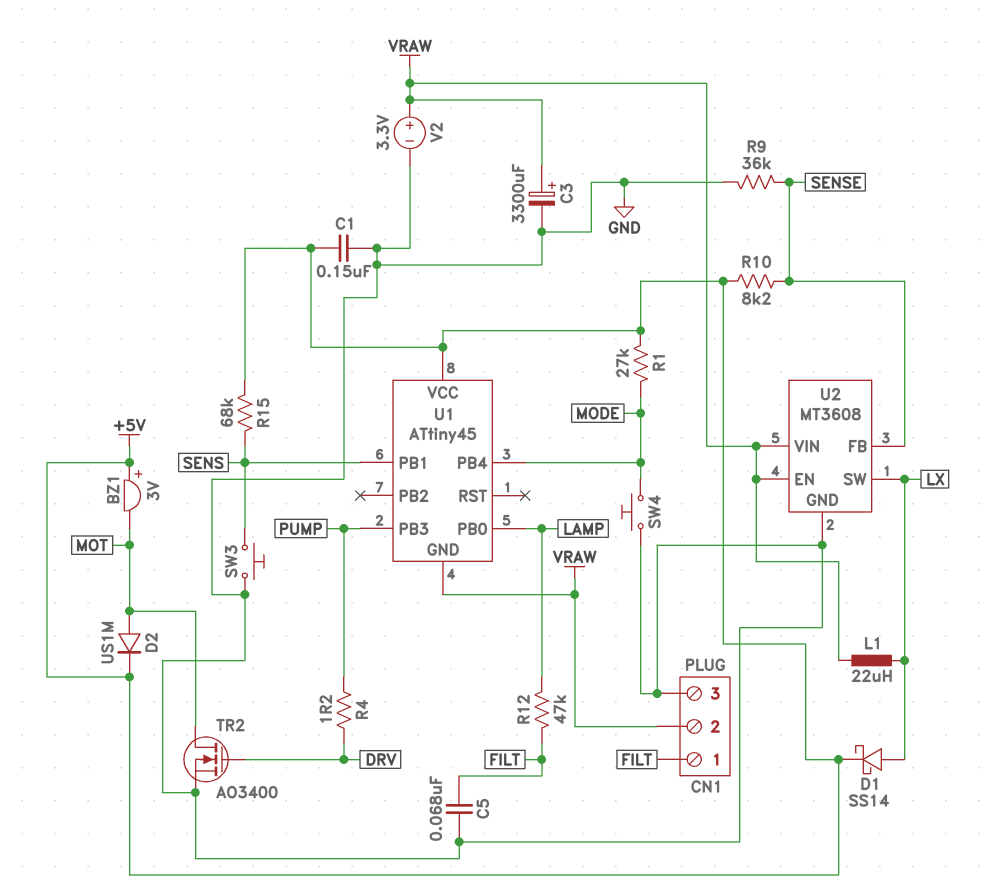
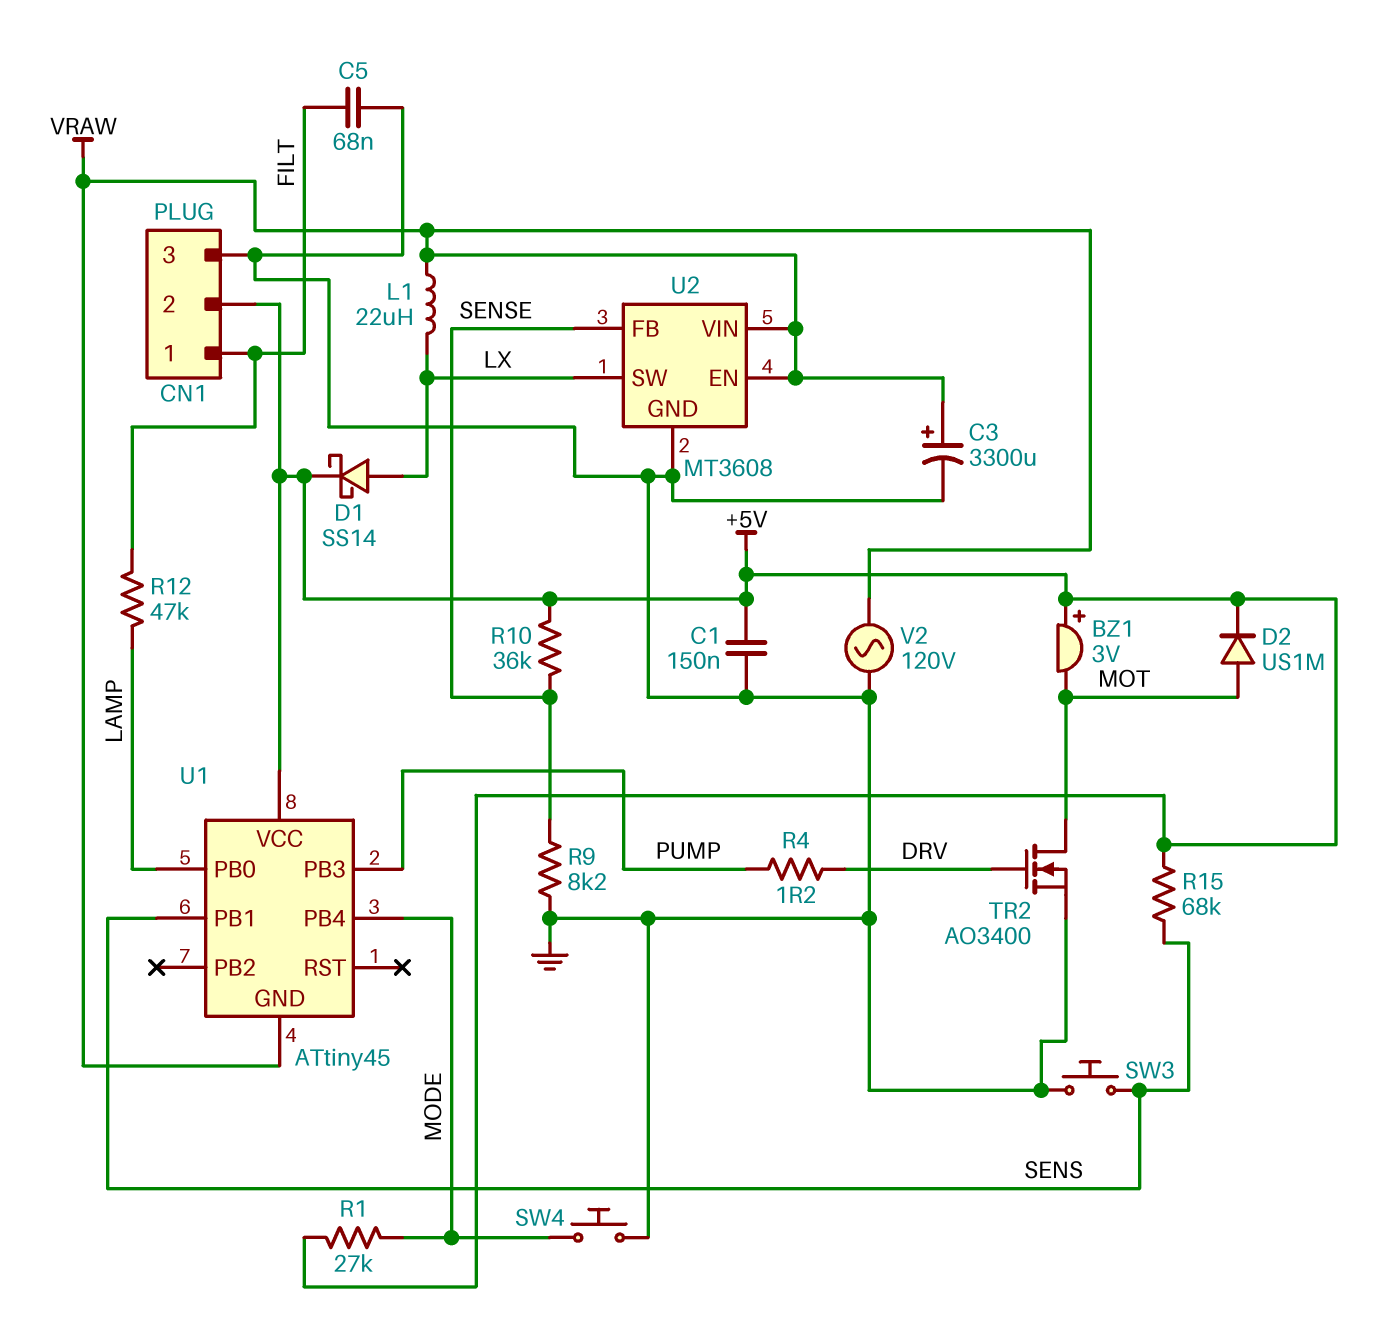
CN1 pin 2: VRAW -> +5V
R9: 36k (GND, SENSE) -> 8.2k (GND, SENSE)
R10: 8.2k (+5V, SENSE) -> 36k (+5V, SENSE)
V2: 3.3V (plus VRAW, minus GND) -> AC 120V (GND, VRAW)

